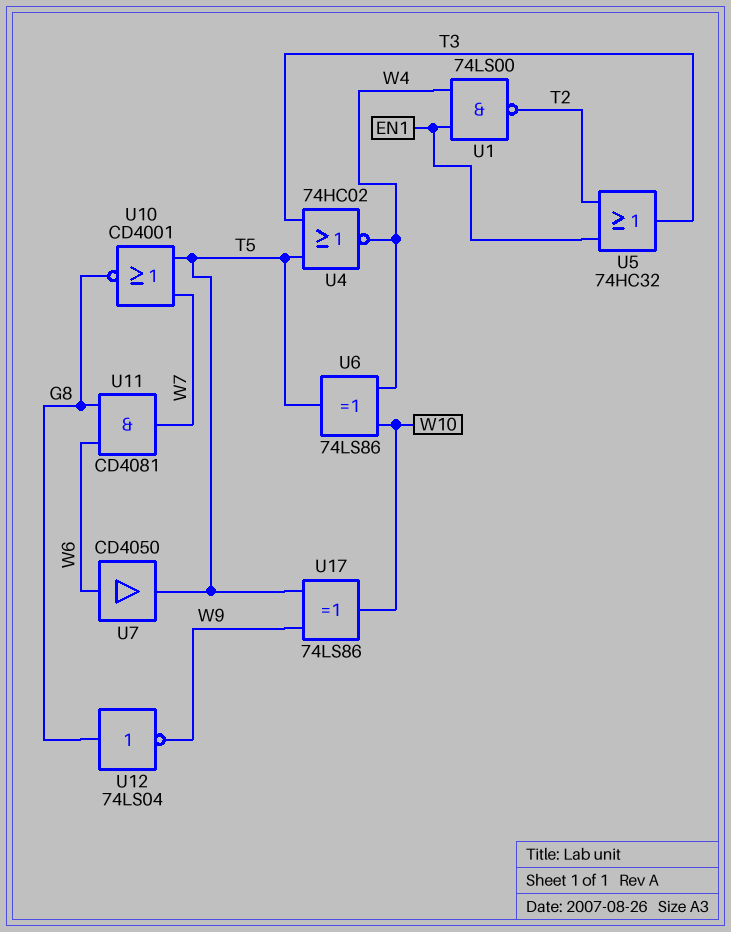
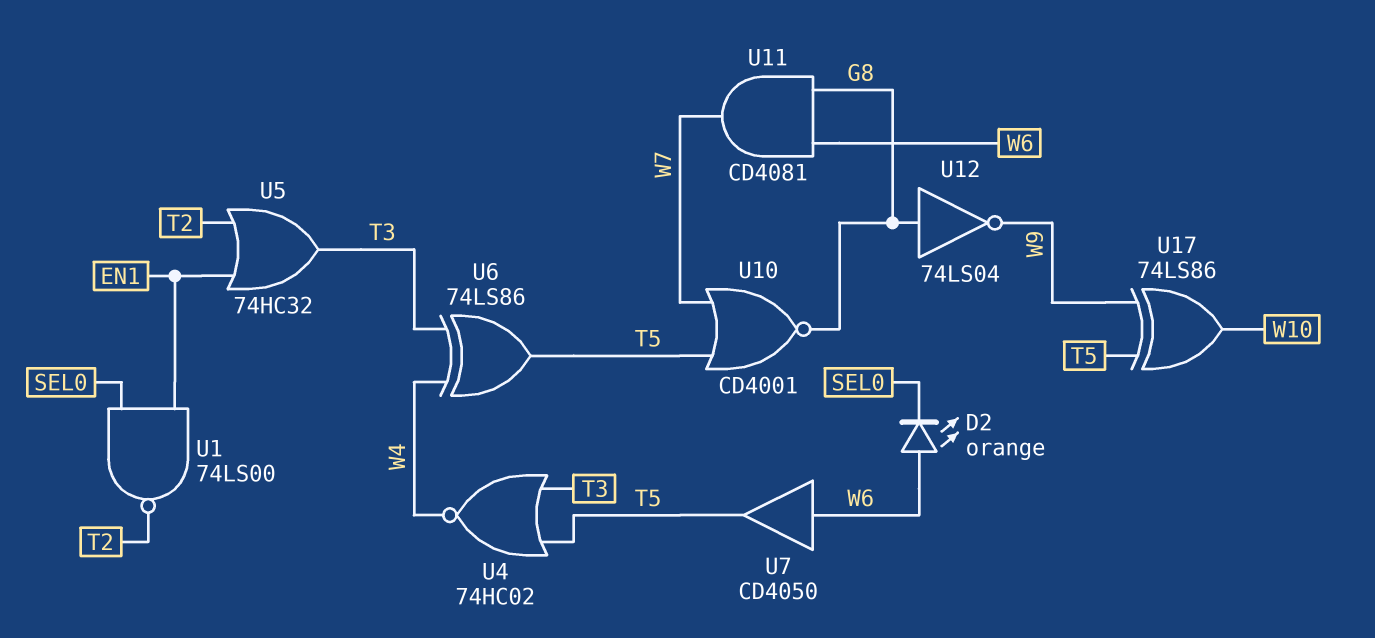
D2: none -> LED orange (A W6, K SEL0)
U1: NAND 74LS00 (in EN1, in W4, out T2) -> NAND 74LS00 (in EN1, in SEL0, out T2)
U6: XOR 74LS86 (in W4, in W10, out T5) -> XOR 74LS86 (in T3, in W4, out T5)

